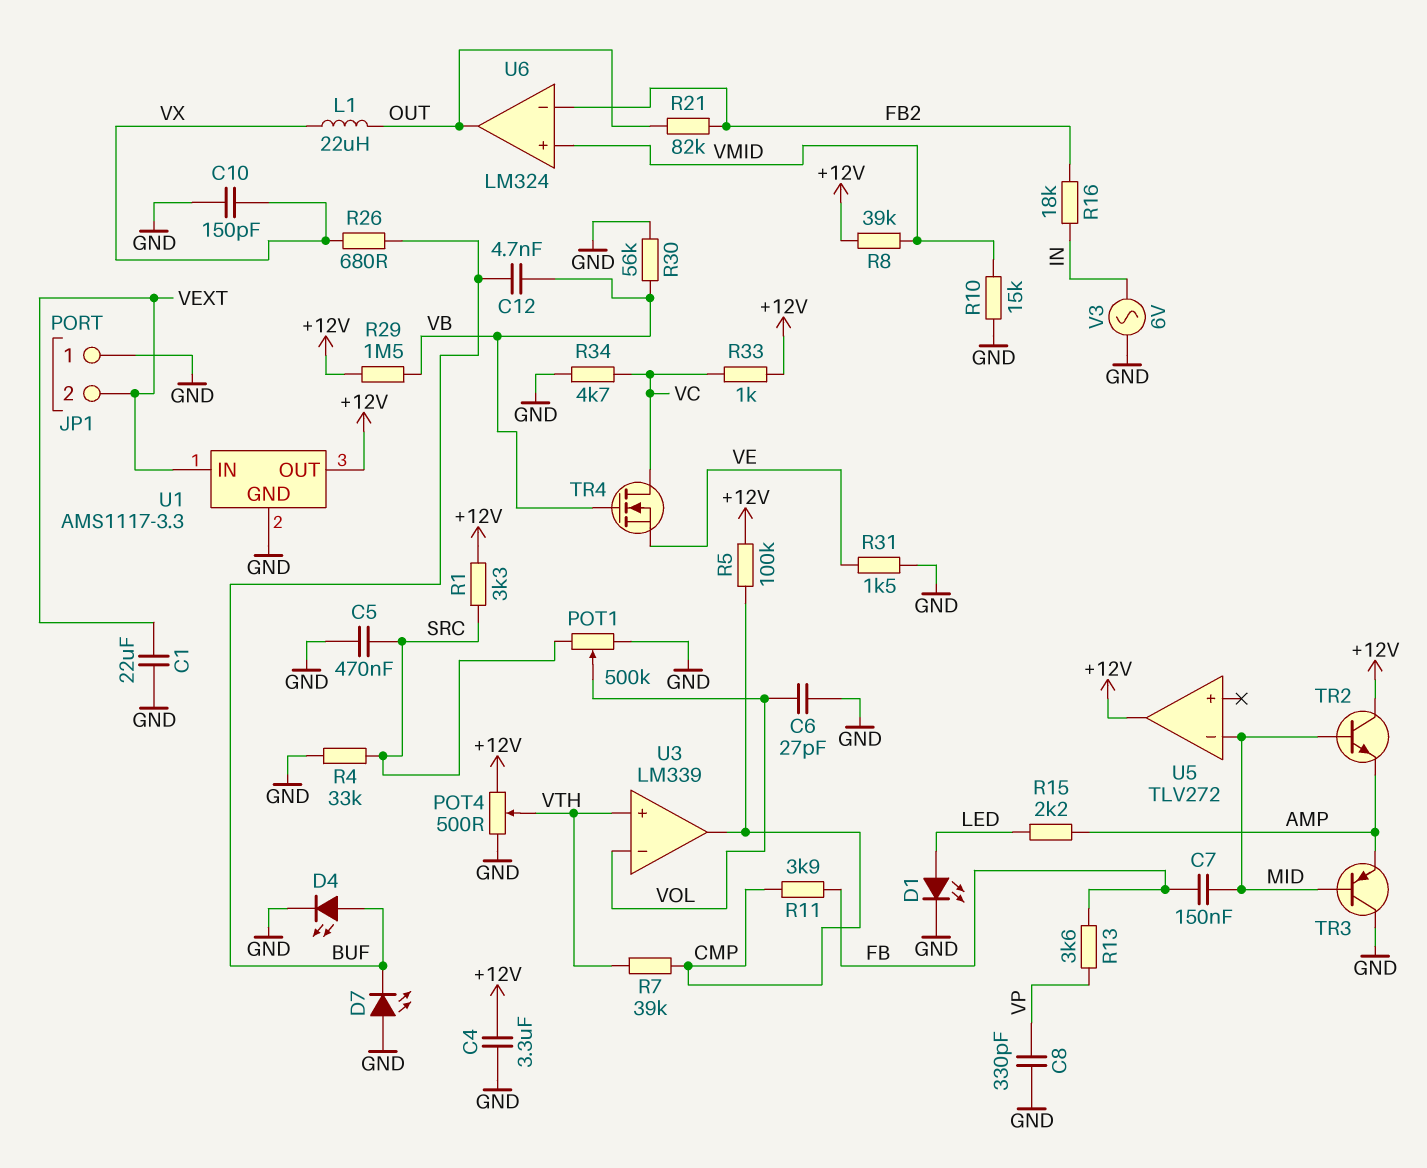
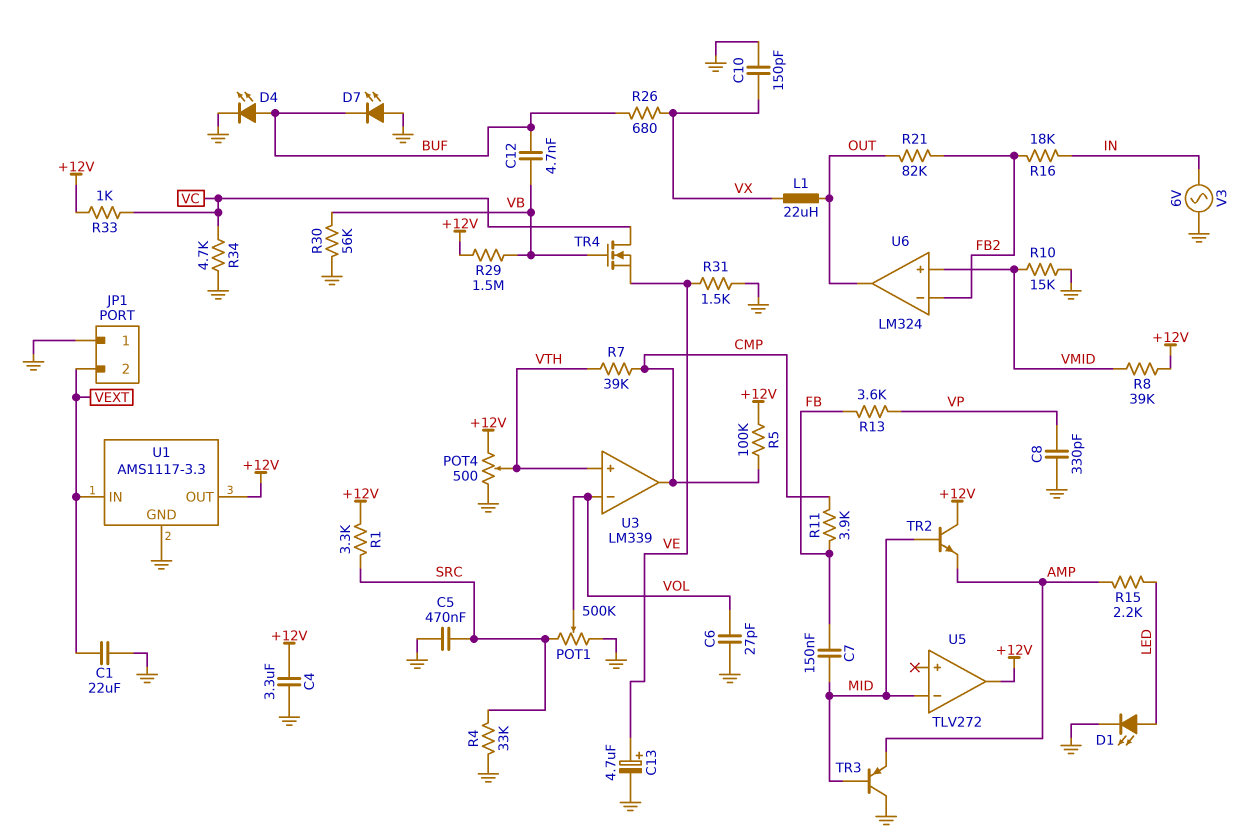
C13: none -> 4.7uF (plus VE, minus GND)

